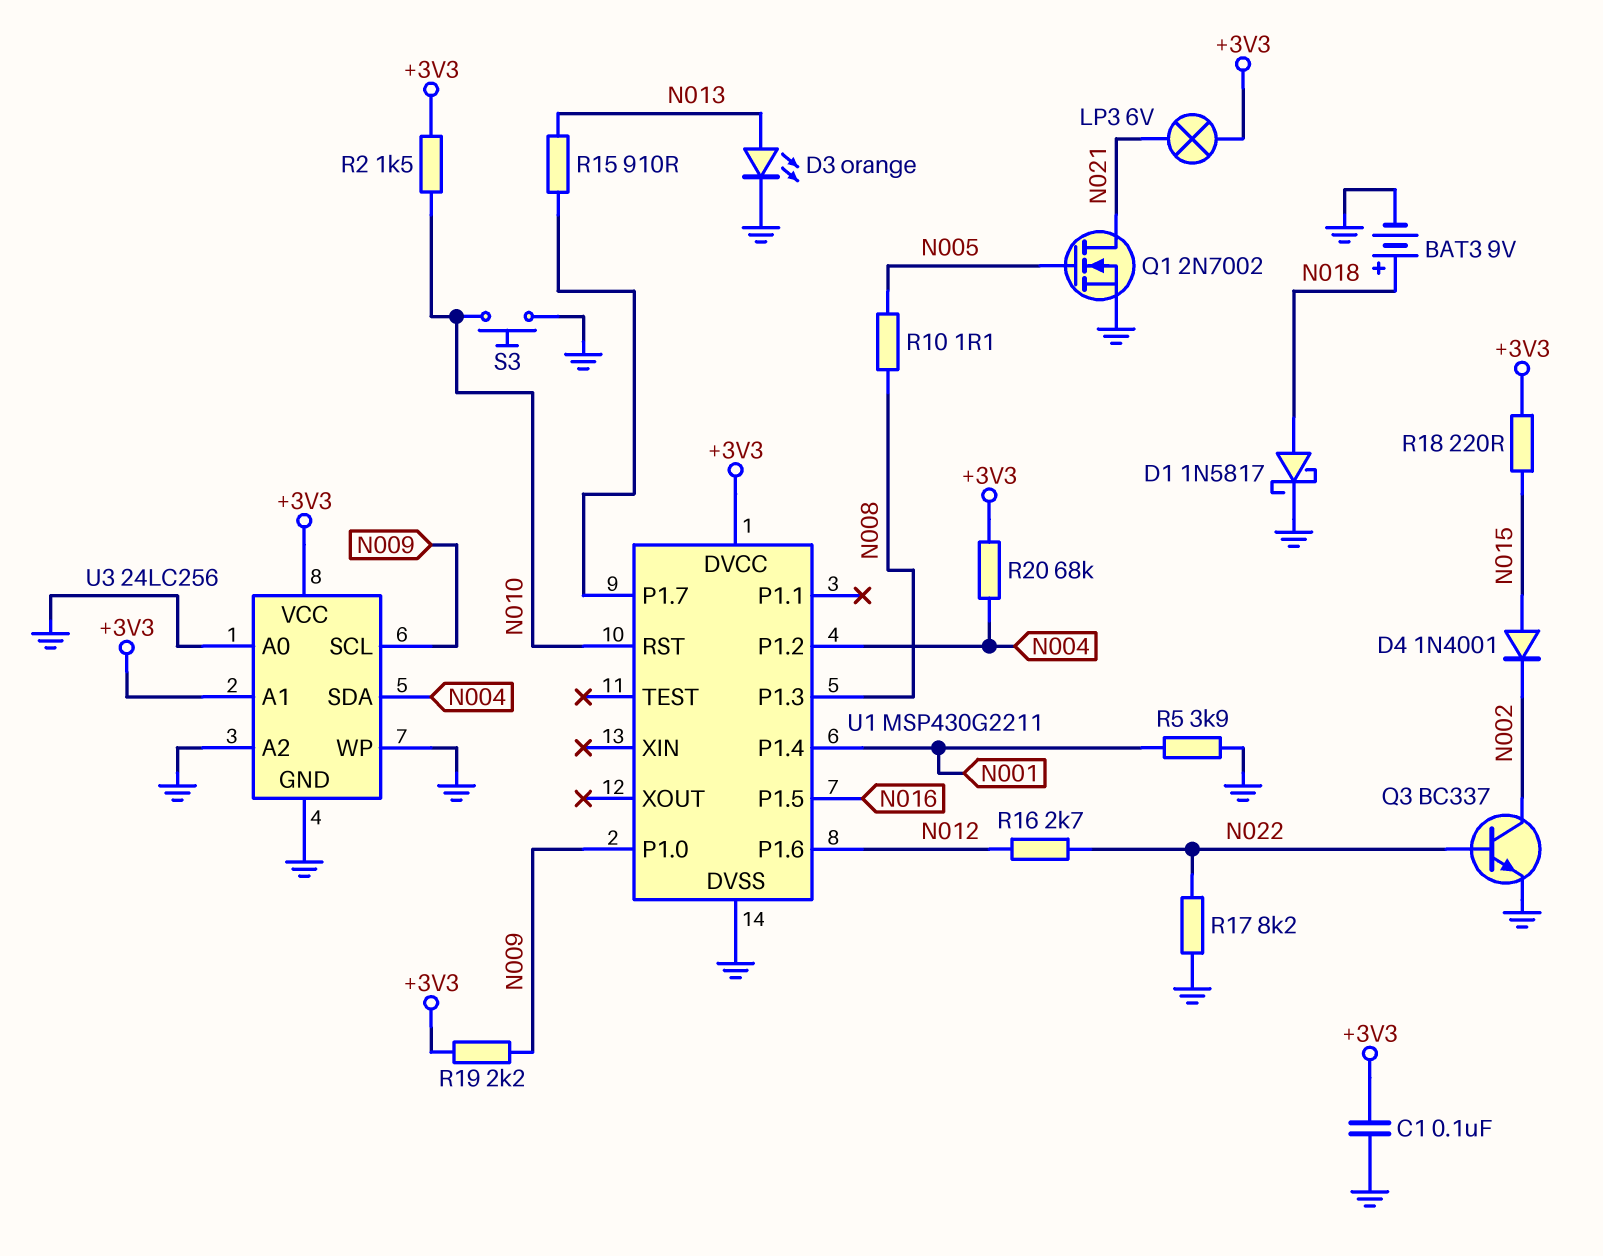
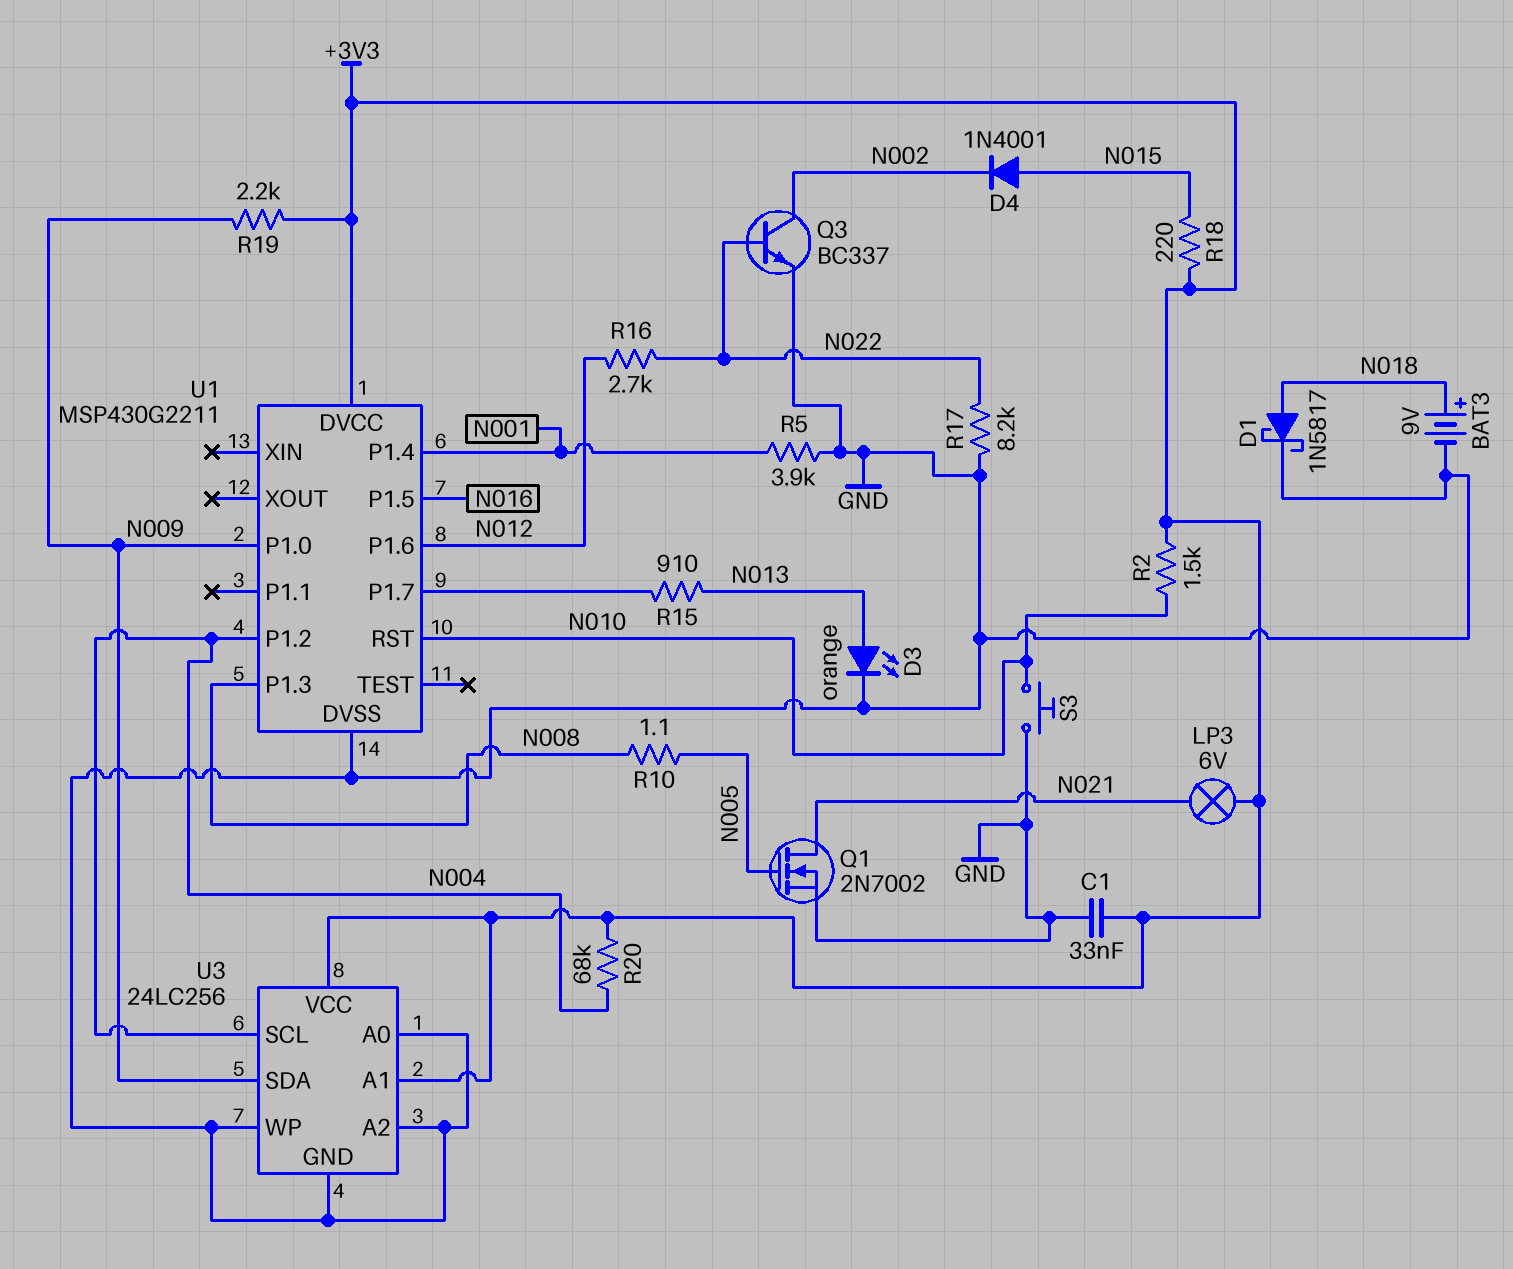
C1: 100nF (+3V3, GND) -> 33nF (+3V3, GND)
U3 pin SCL: N009 -> N004
U3 pin SDA: N004 -> N009

